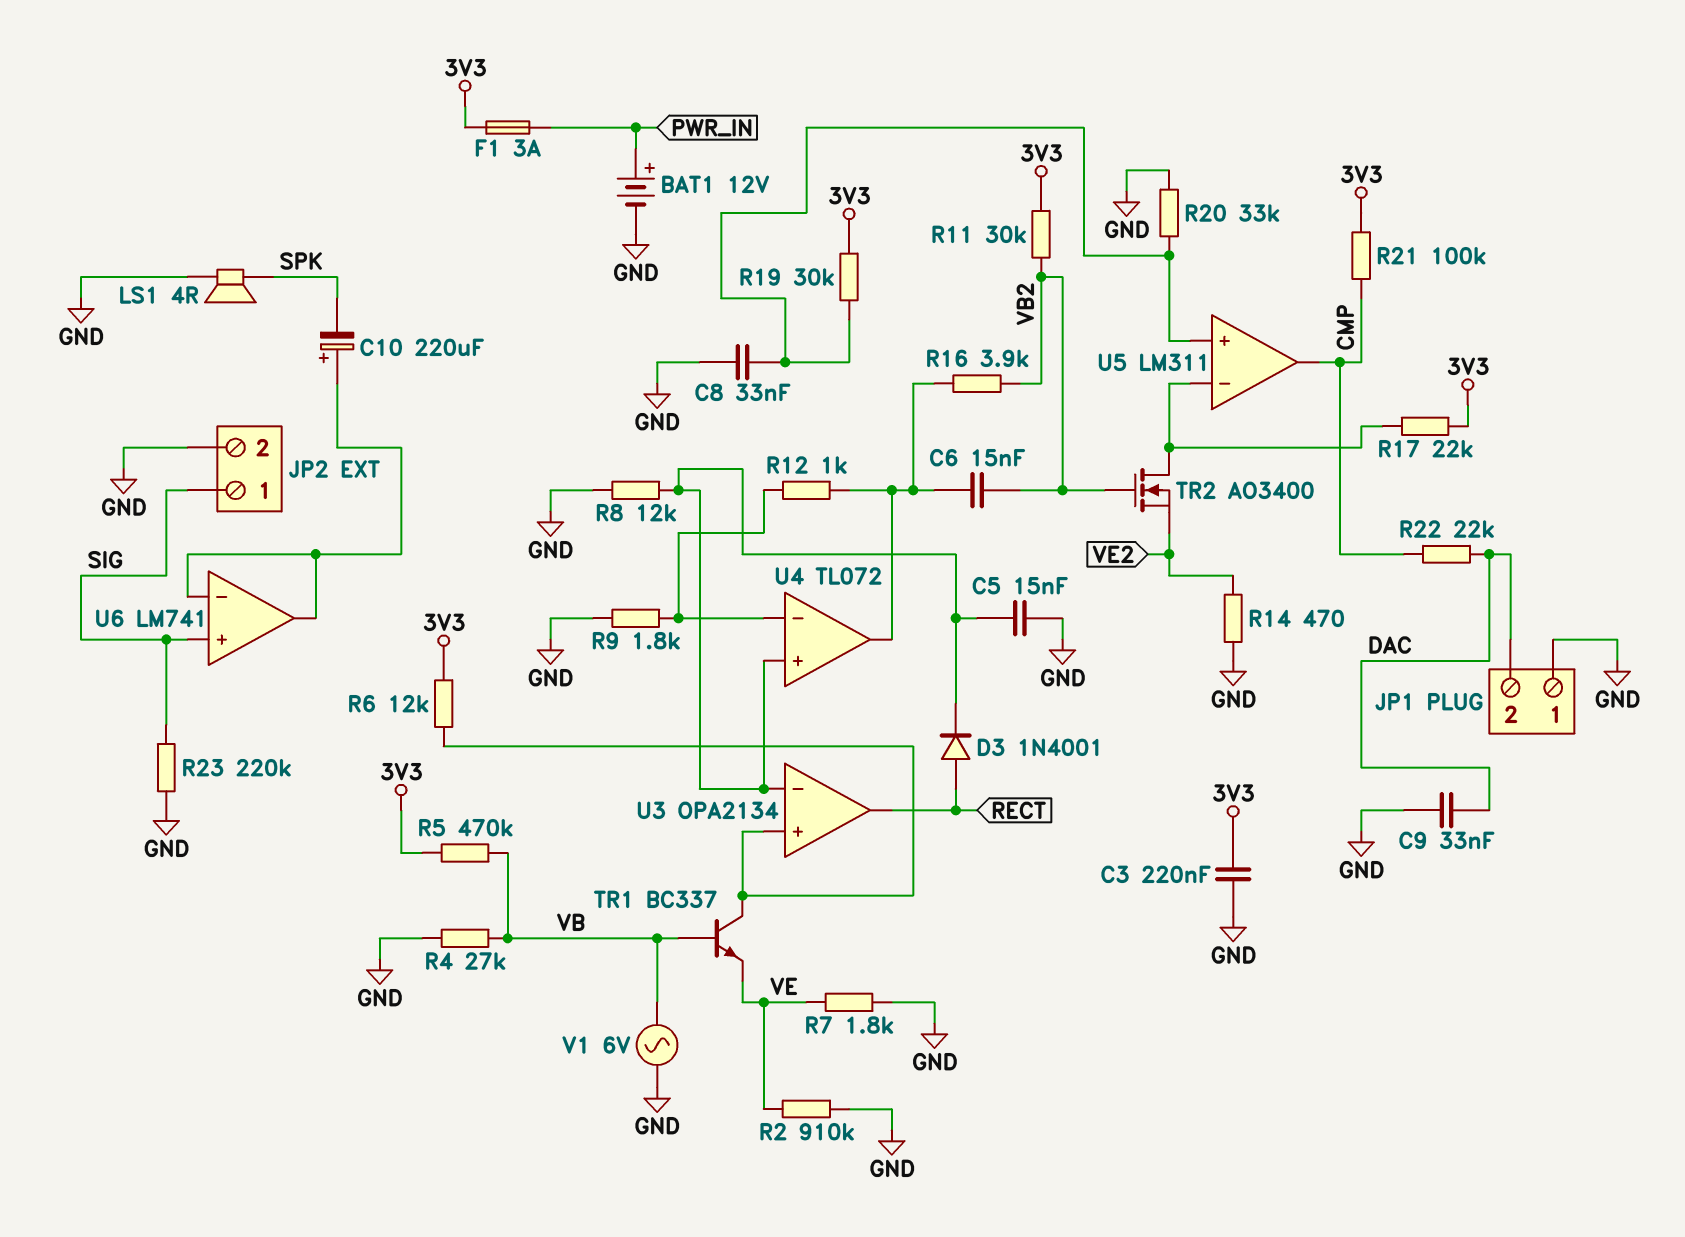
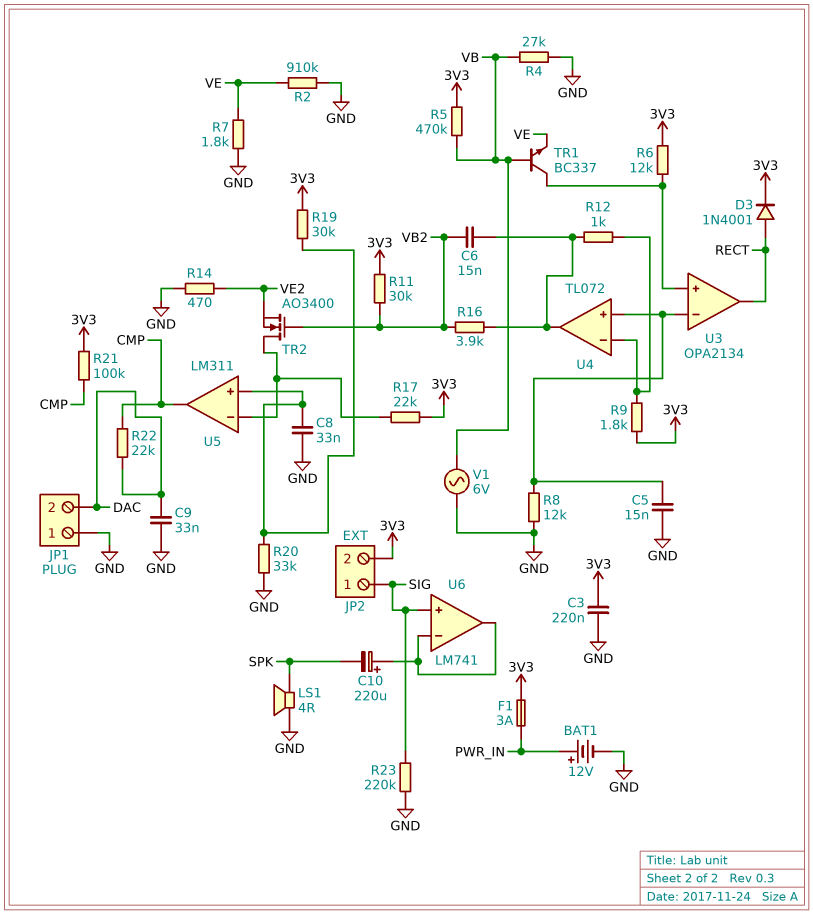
D3: diode 1N4001 (A RECT, K U3/in-) -> diode 1N4001 (A RECT, K 3V3)
JP2 pin 2: GND -> 3V3
R9: 1.8k (GND, U4/in-) -> 1.8k (3V3, U4/in-)

